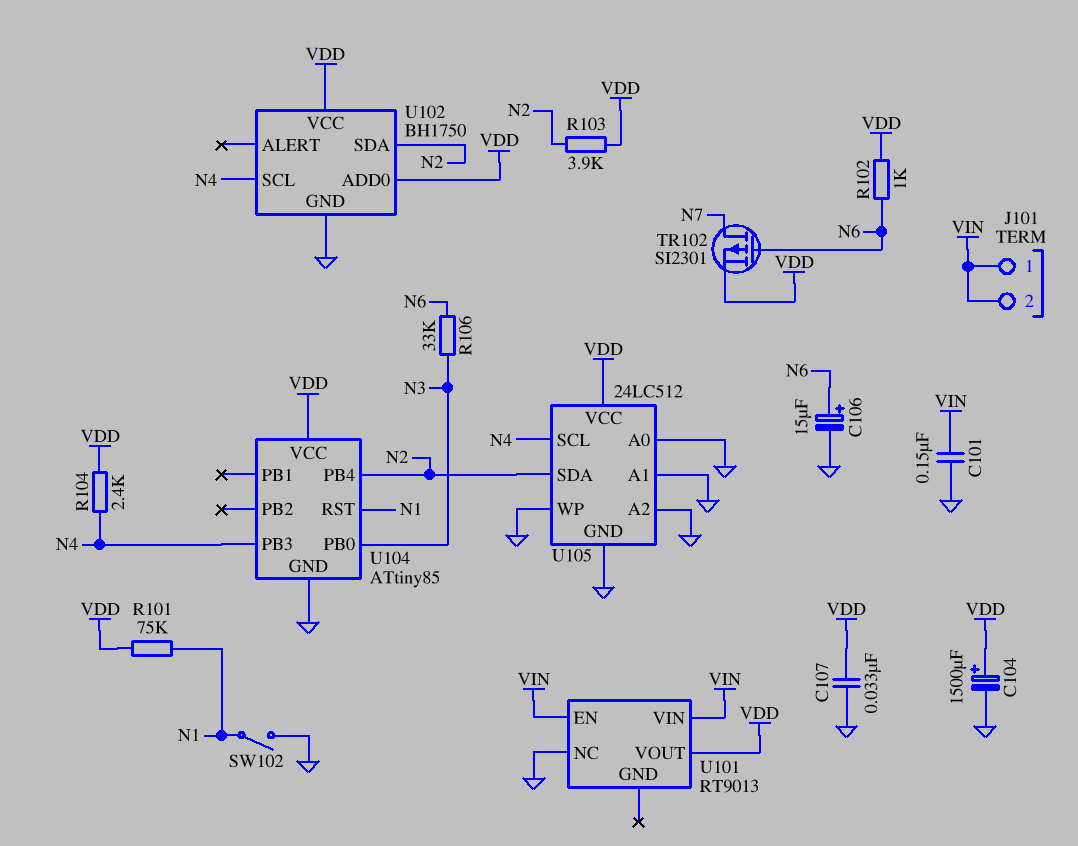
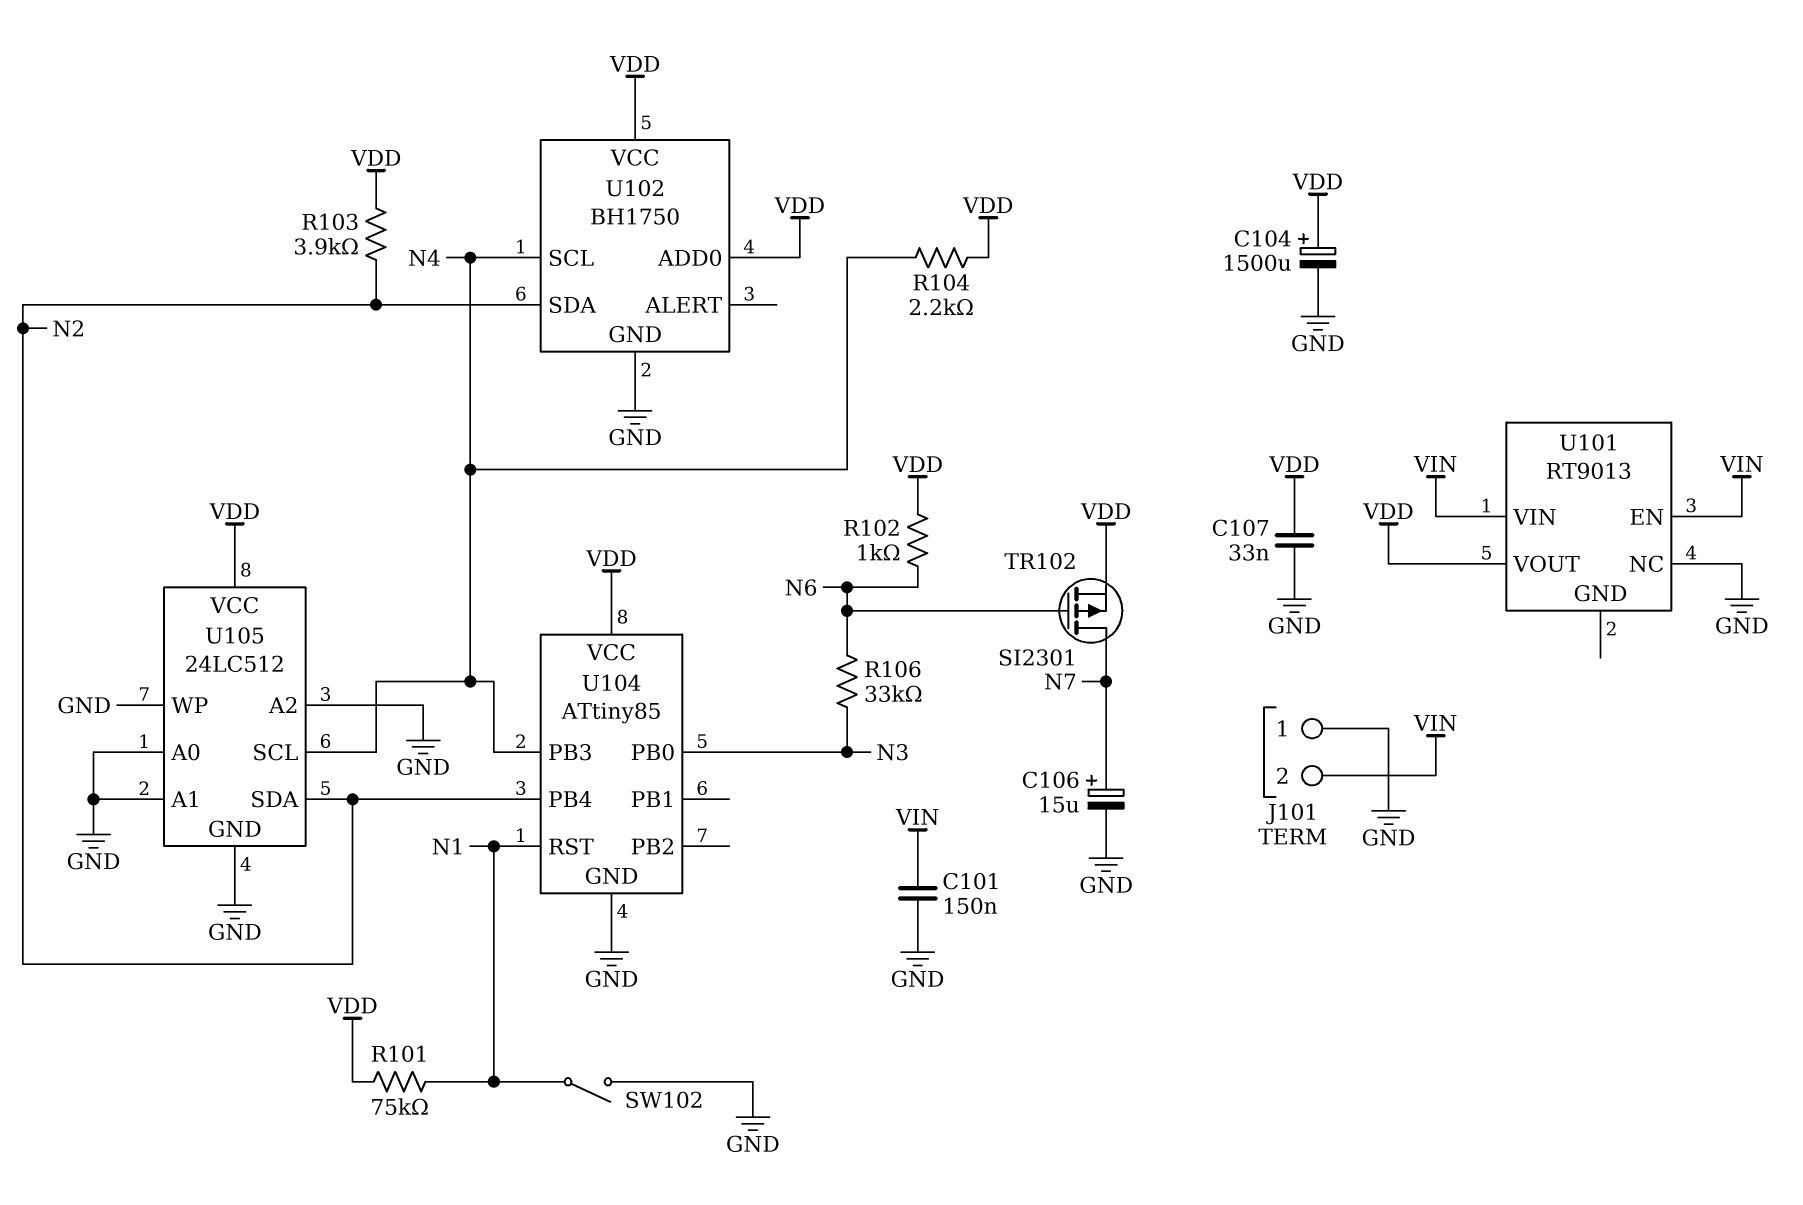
C106: 15uF (plus N6, minus GND) -> 15uF (plus N7, minus GND)
J101 pin 1: VIN -> GND
R104: 2.4k (N4, VDD) -> 2.2k (N4, VDD)

